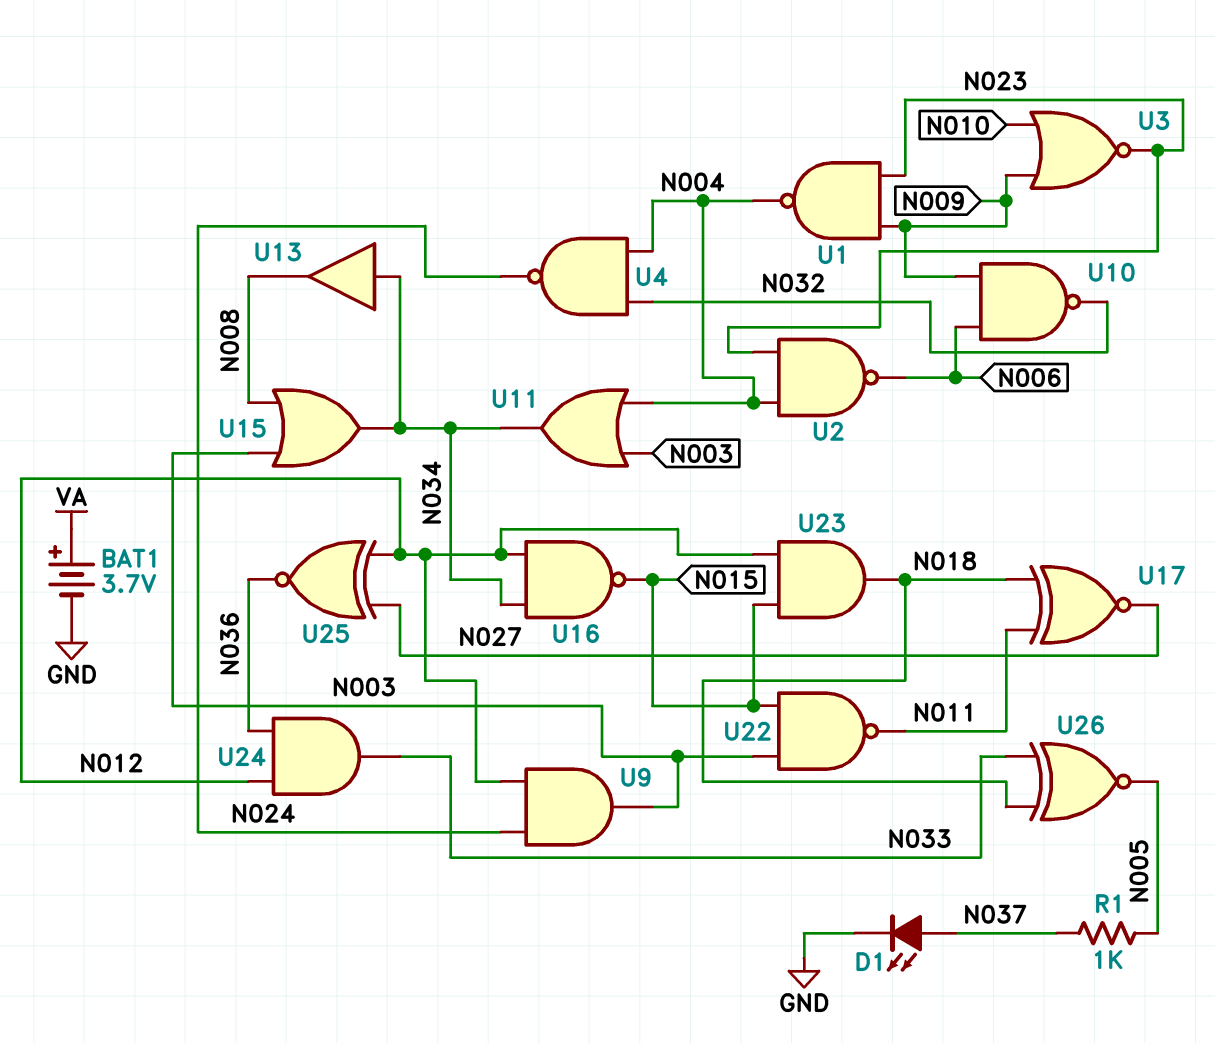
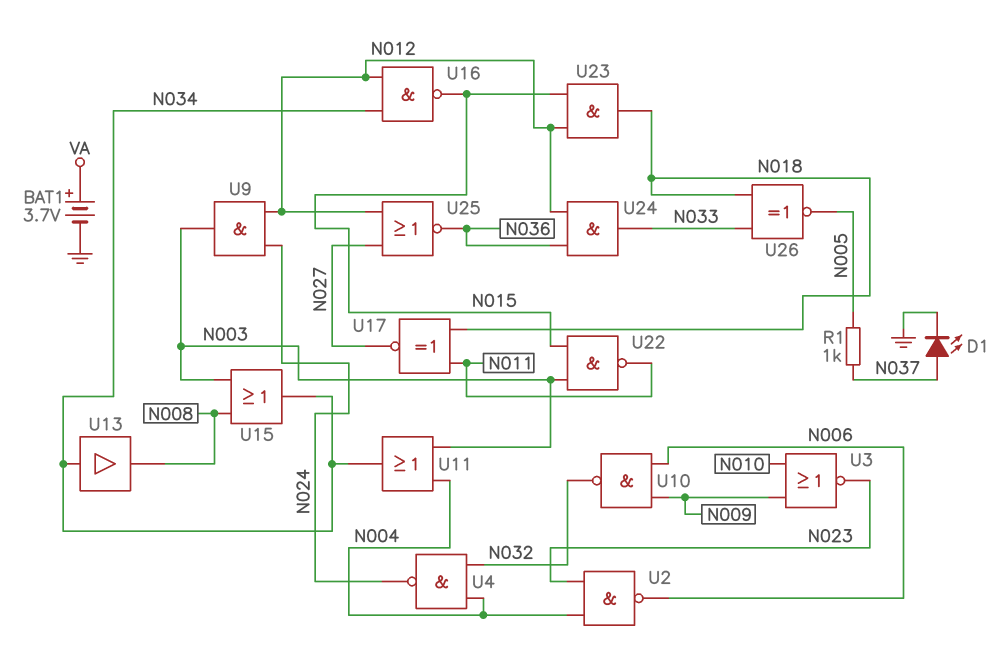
U1: NAND (in N009, in N023, out N004) -> none
U25: XNOR (in N012, in N027, out N036) -> NOR (in N012, in N027, out N036)

